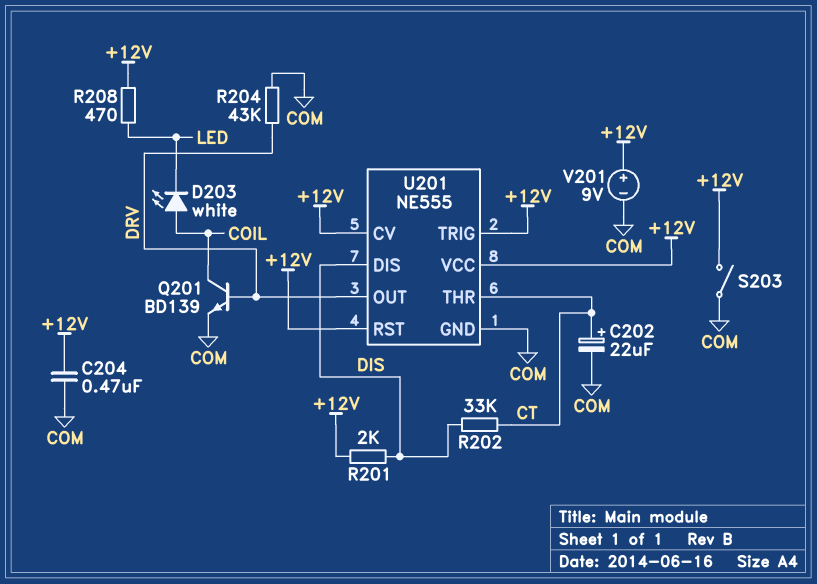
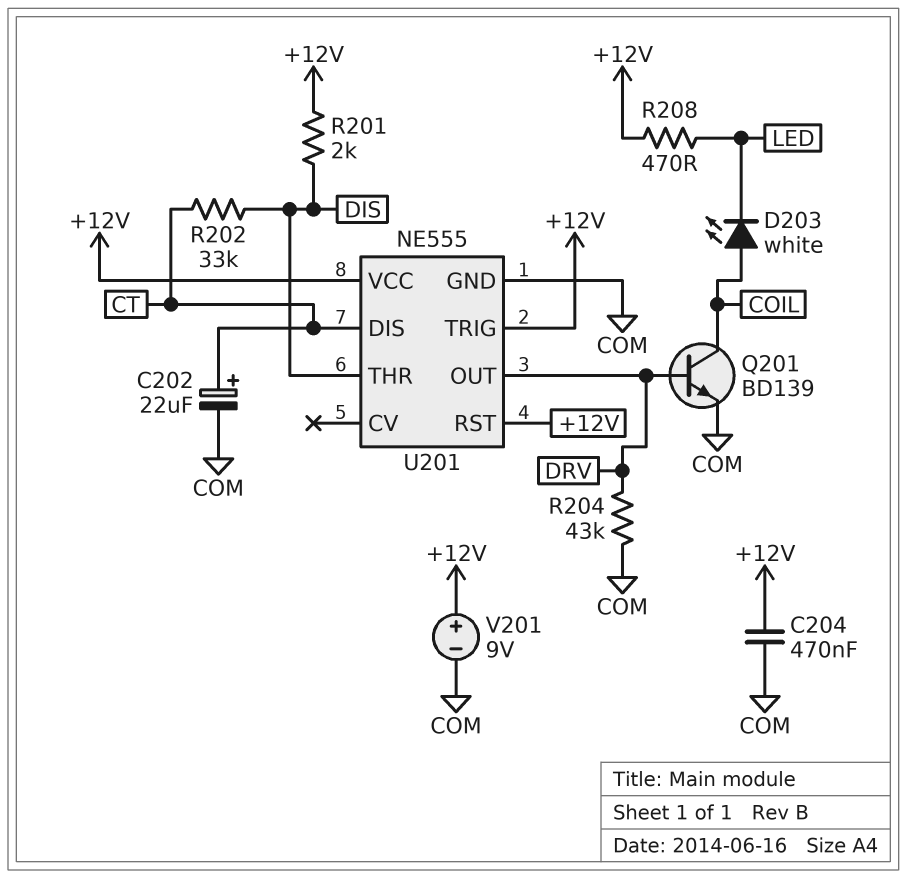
S203: switch (+12V, COM) -> none
U201 pin CV: +12V -> none
U201 pin DIS: DIS -> CT
U201 pin THR: CT -> DIS

